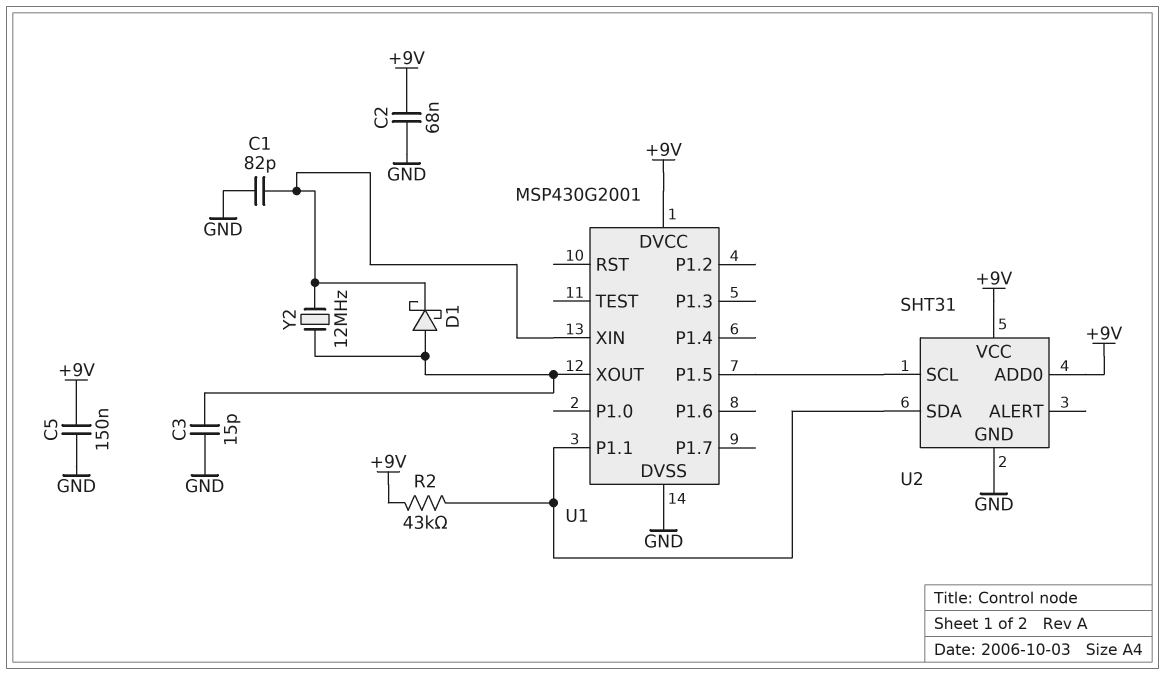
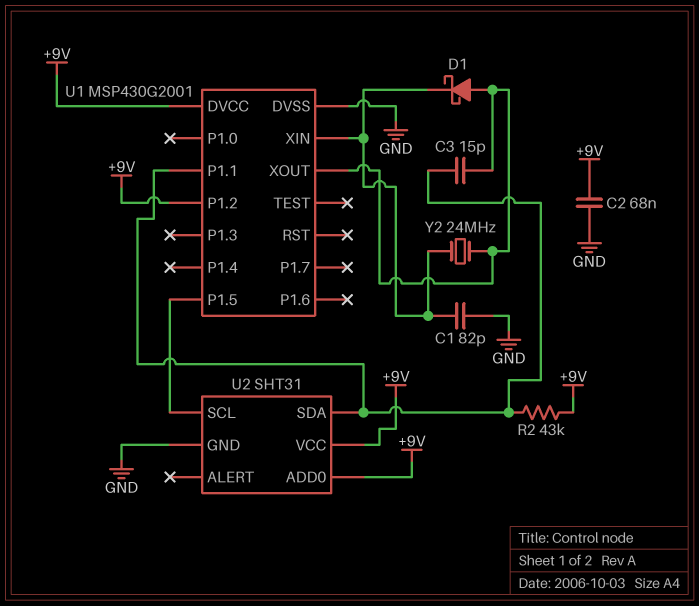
C3: 15pF (GND, U1/XOUT) -> 15pF (U1/P1.1, U1/XOUT)
C5: 150nF (+9V, GND) -> none
U1 pin P1.2: none -> +9V
Y2: 12MHz (U1/XIN, U1/XOUT) -> 24MHz (U1/XIN, U1/XOUT)

